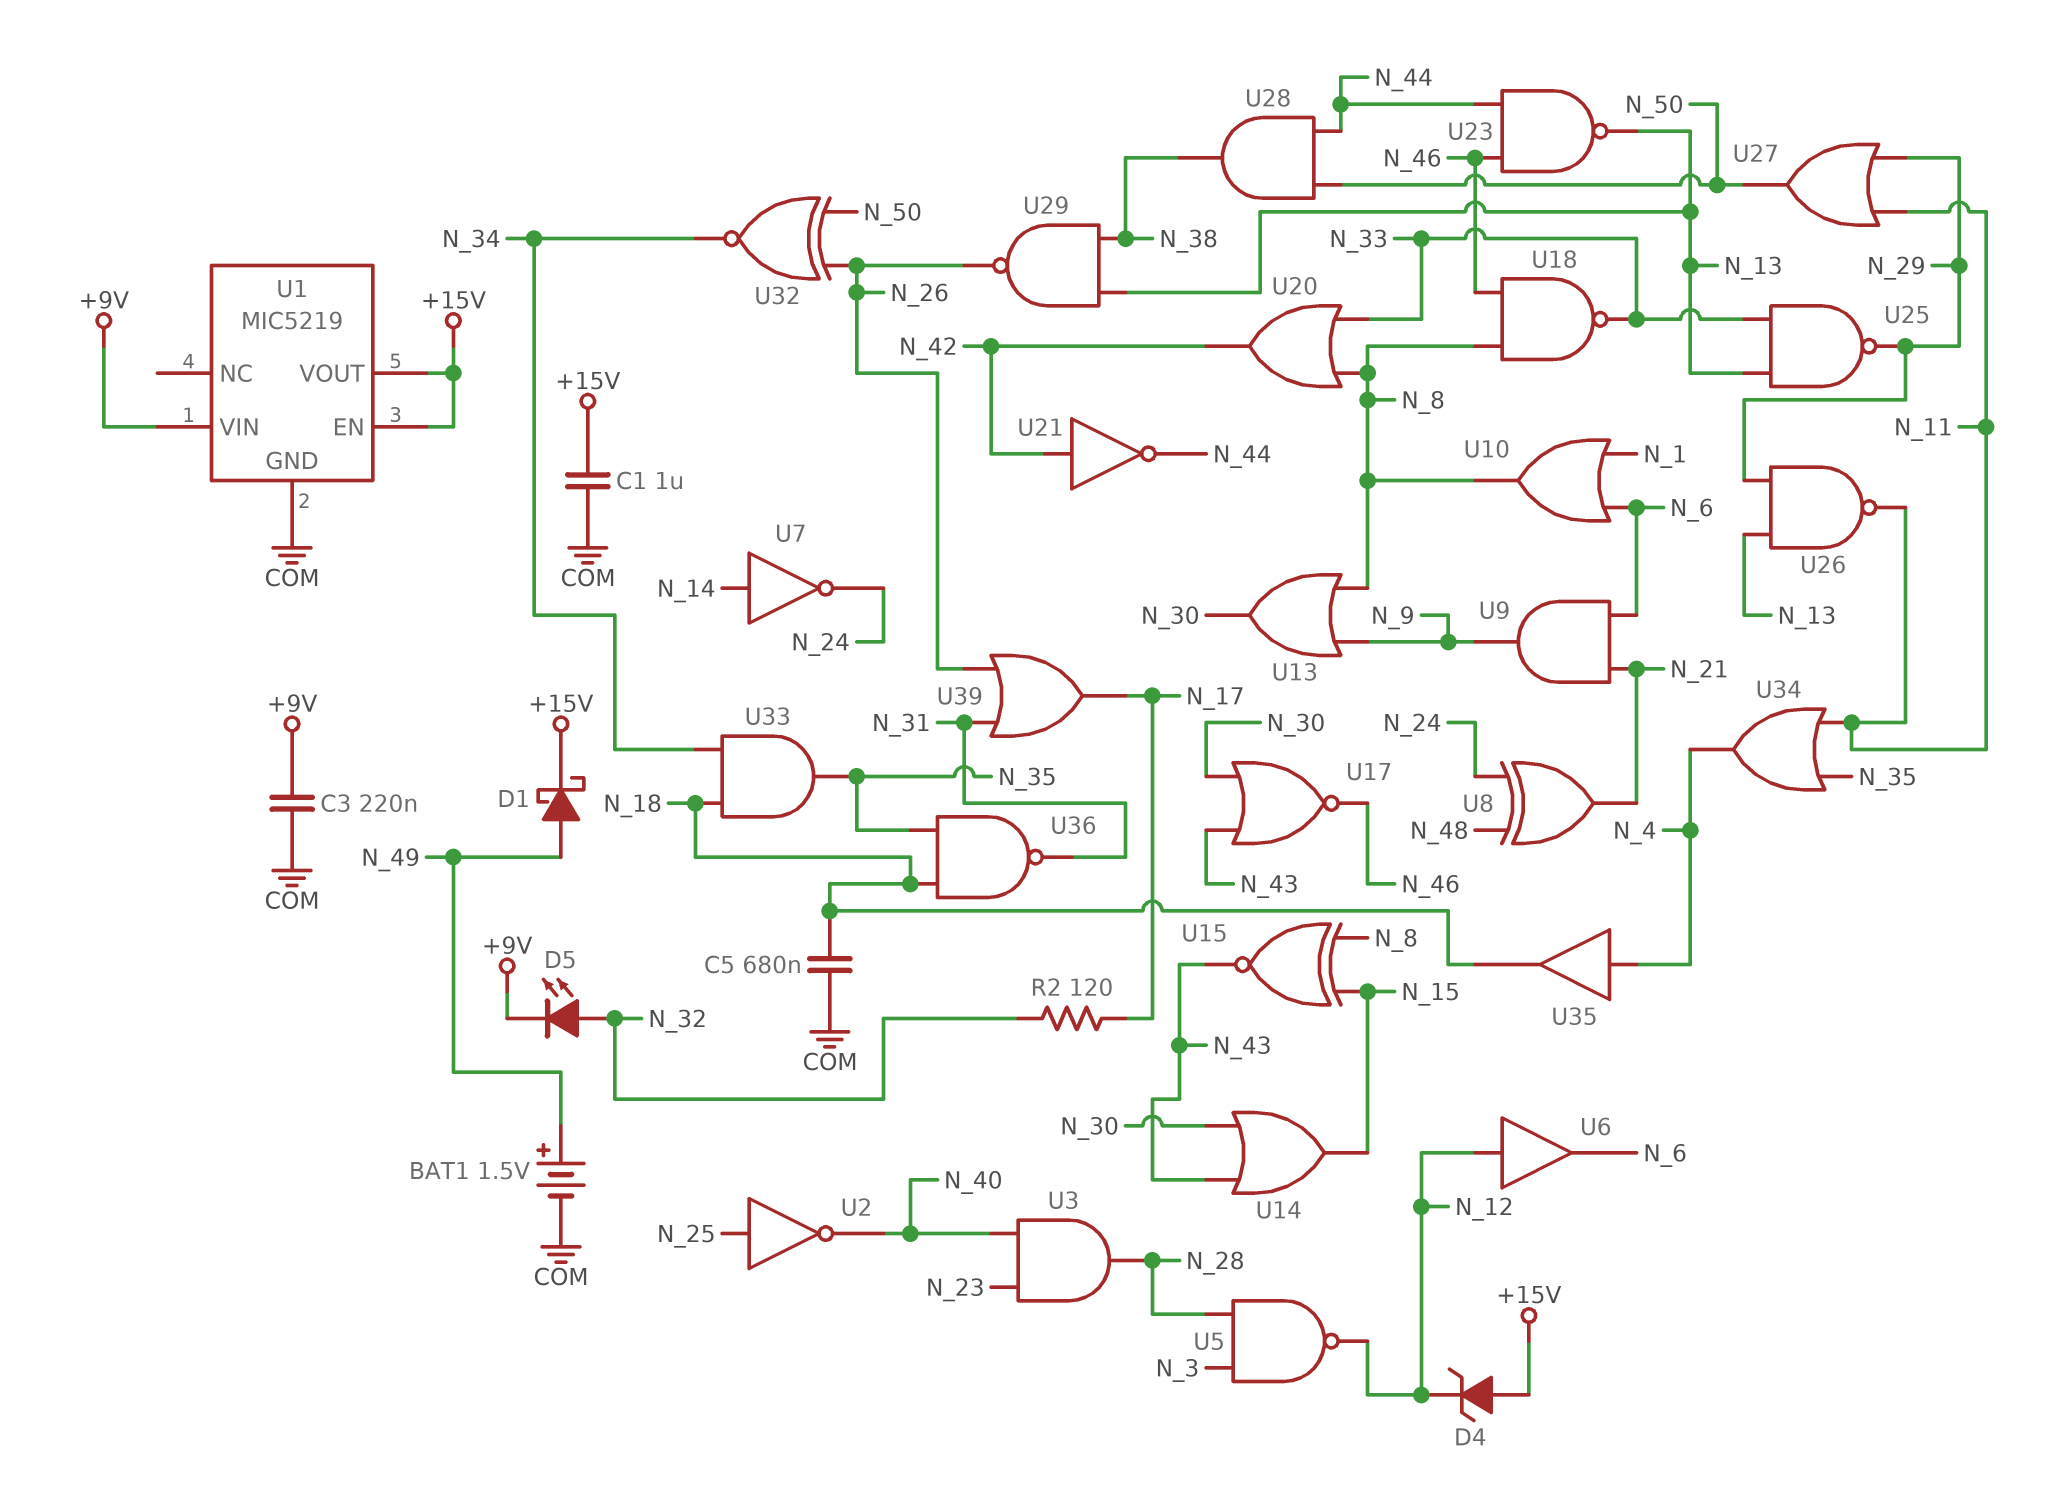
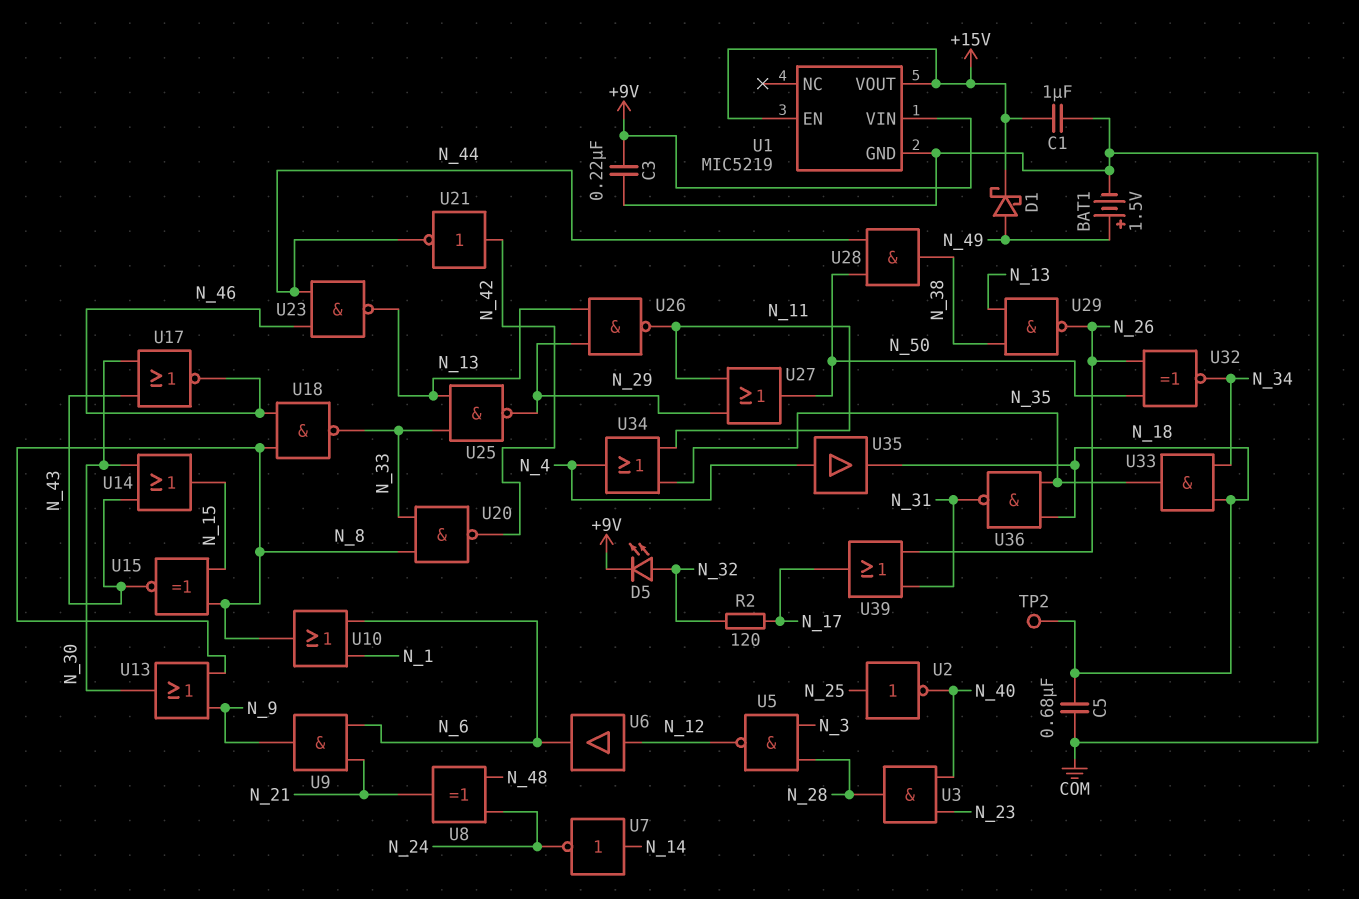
D4: zener (A +15V, K N_12) -> none
TP2: none -> test point (N_18)
U20: OR (in N_8, in N_33, out N_42) -> NAND (in N_8, in N_33, out N_42)

